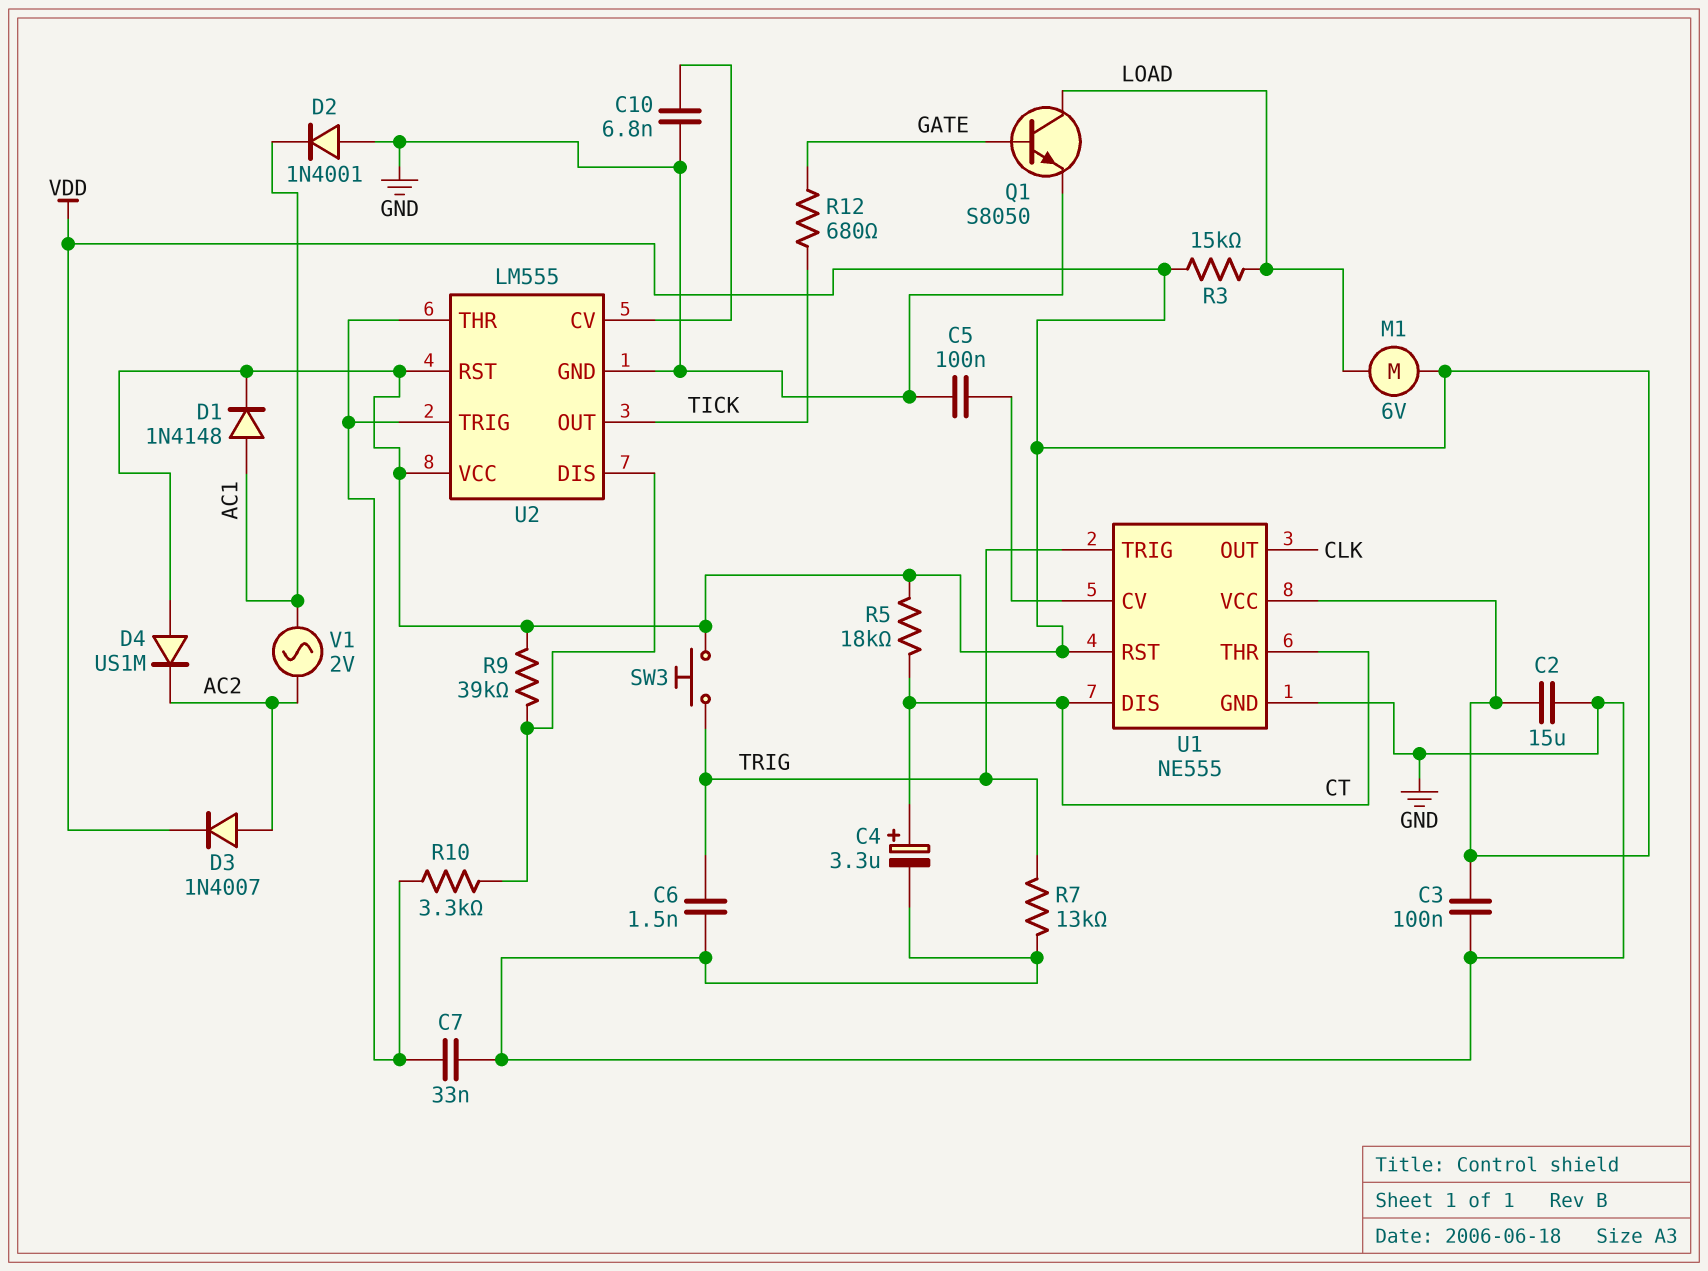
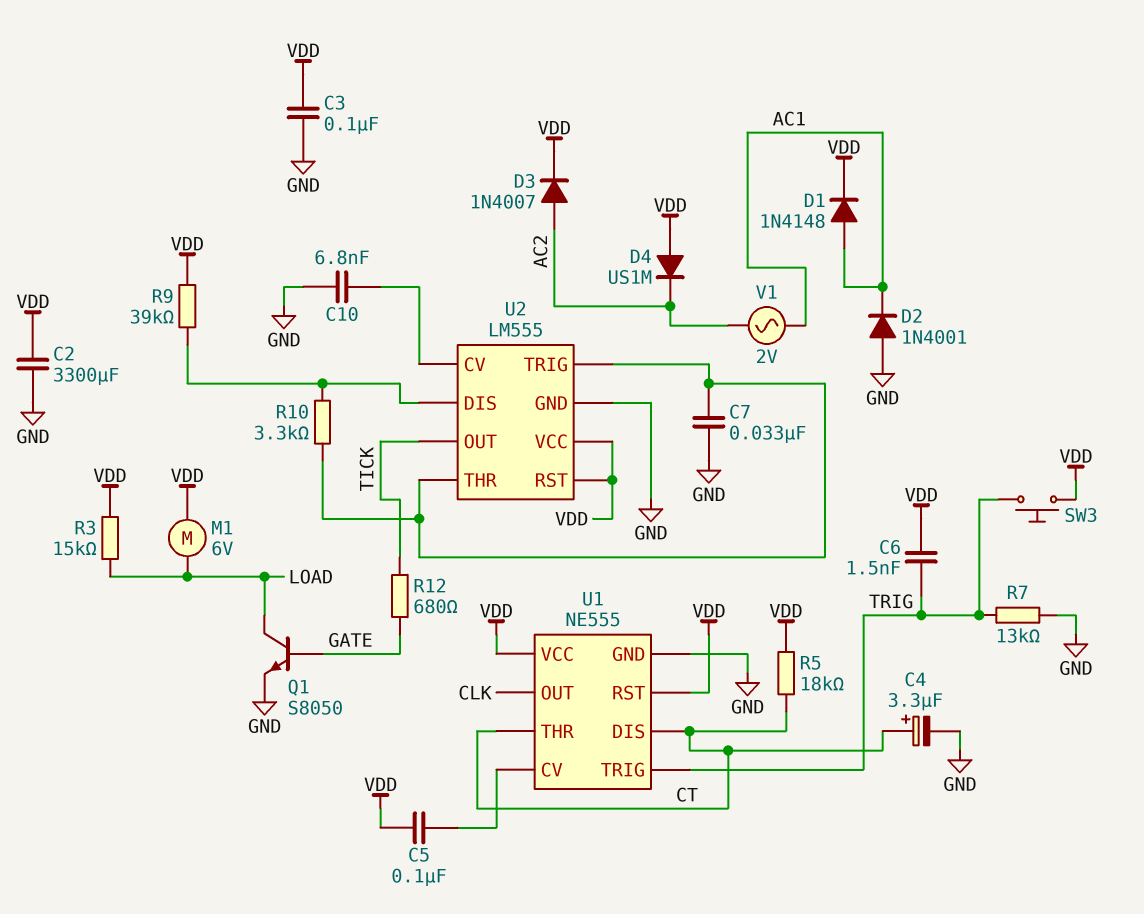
C2: 15uF (GND, VDD) -> 3300uF (GND, VDD)
C5: 100nF (GND, U1/CV) -> 100nF (U1/CV, VDD)
C6: 1.5nF (GND, TRIG) -> 1.5nF (TRIG, VDD)

